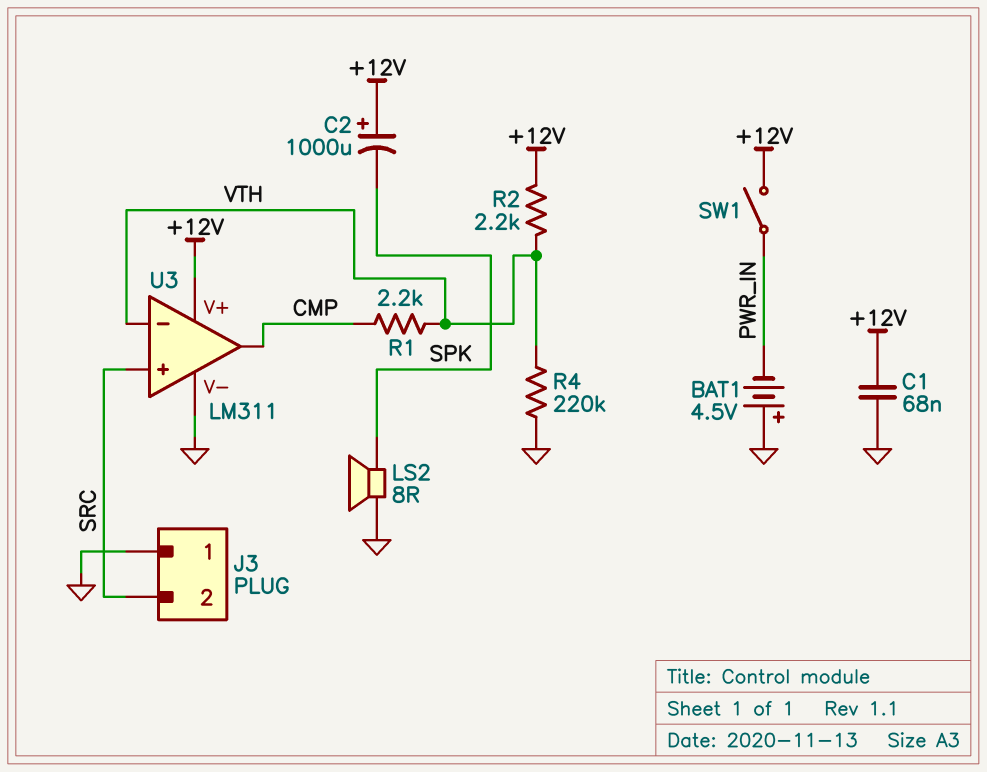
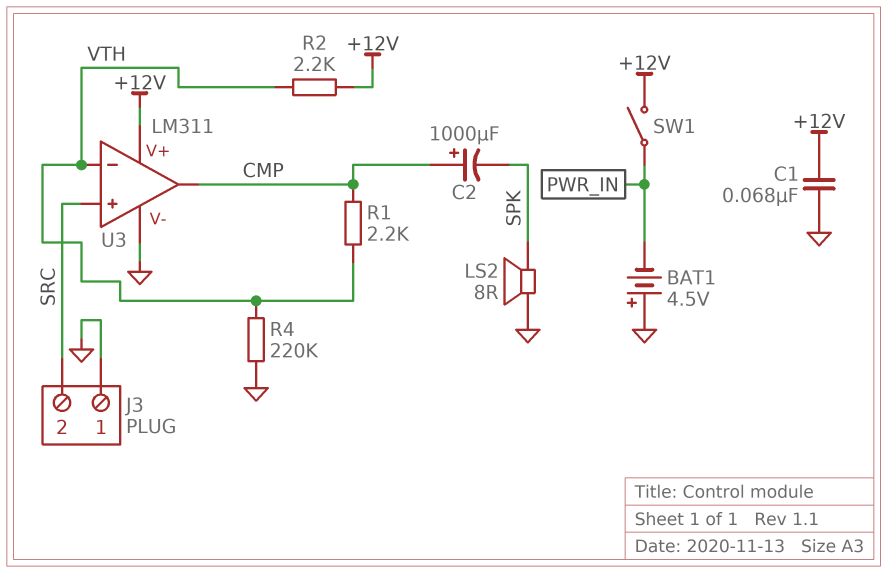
C2: 1000uF (plus +12V, minus SPK) -> 1000uF (plus CMP, minus SPK)

